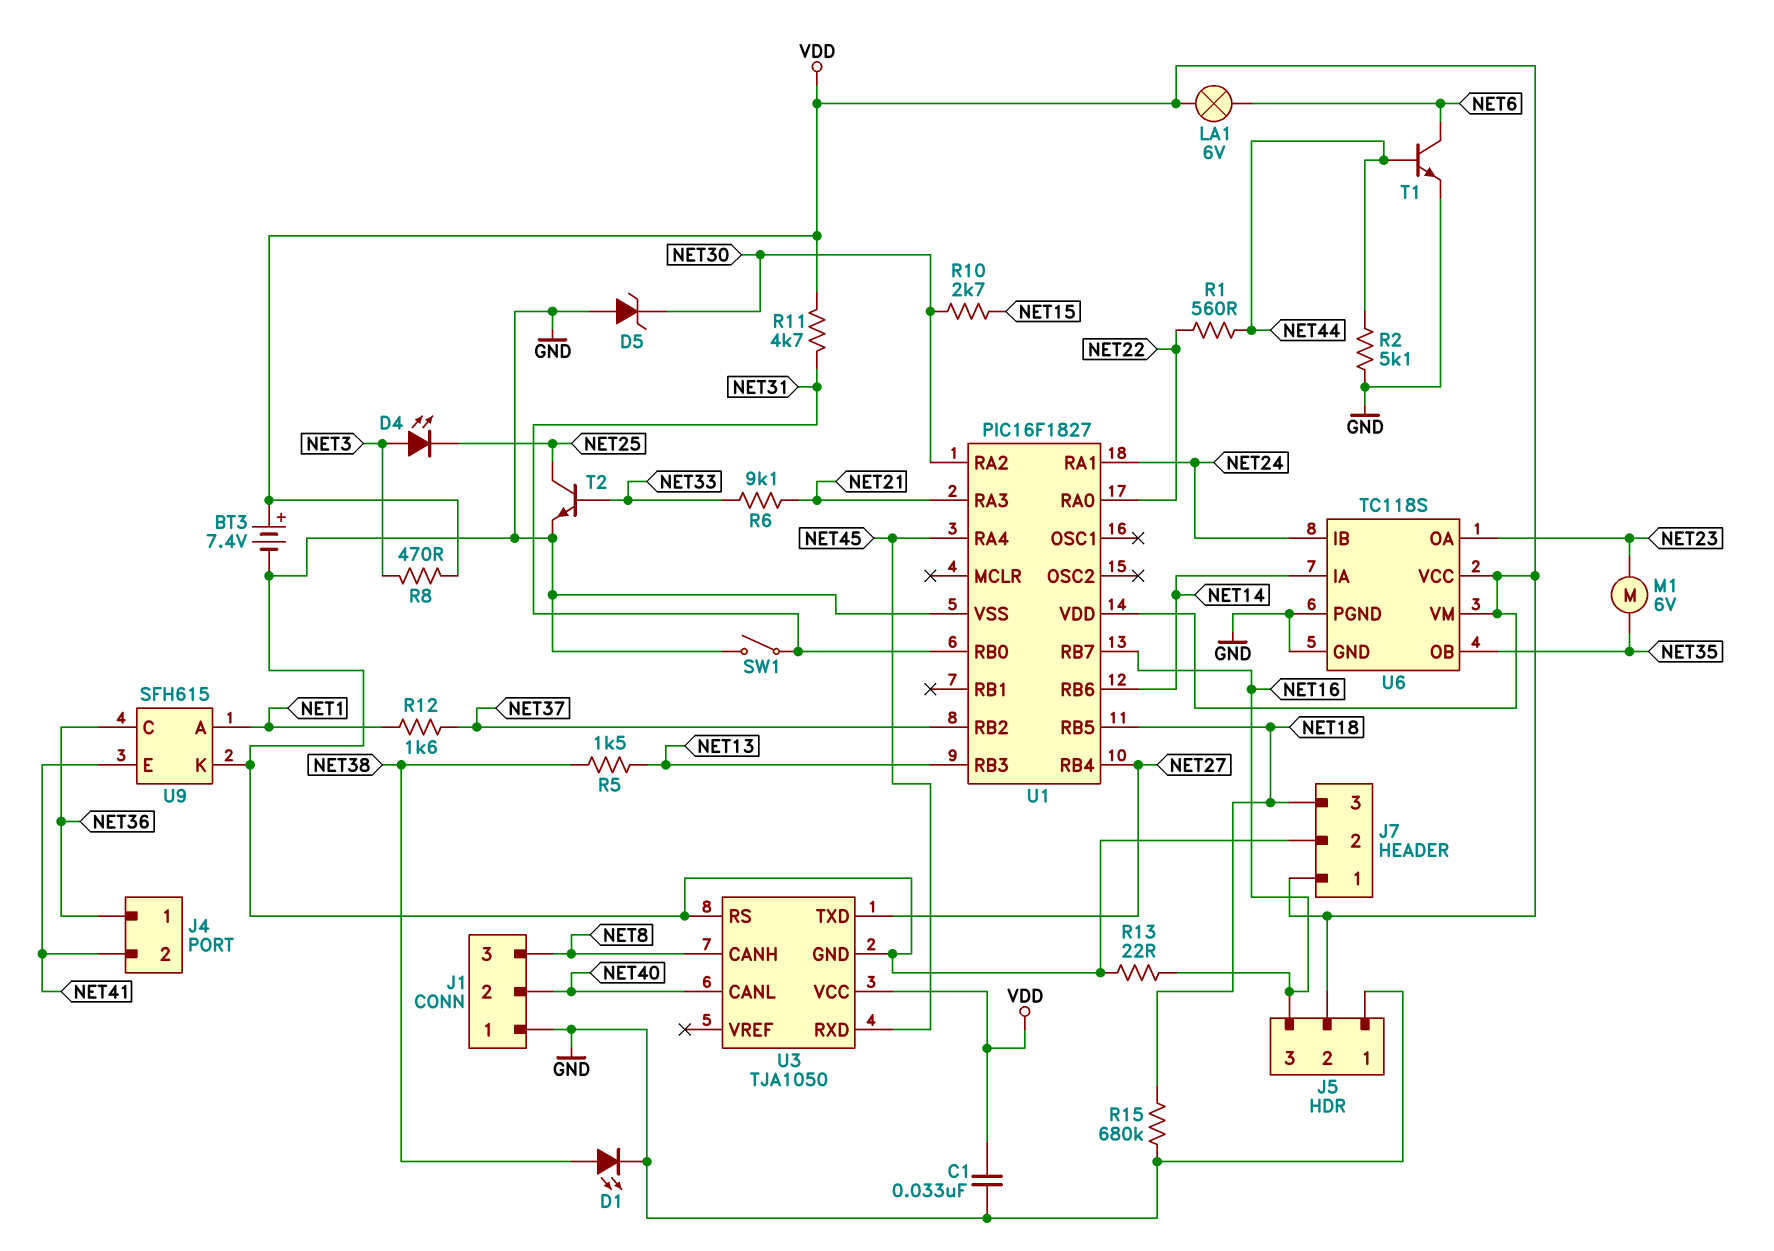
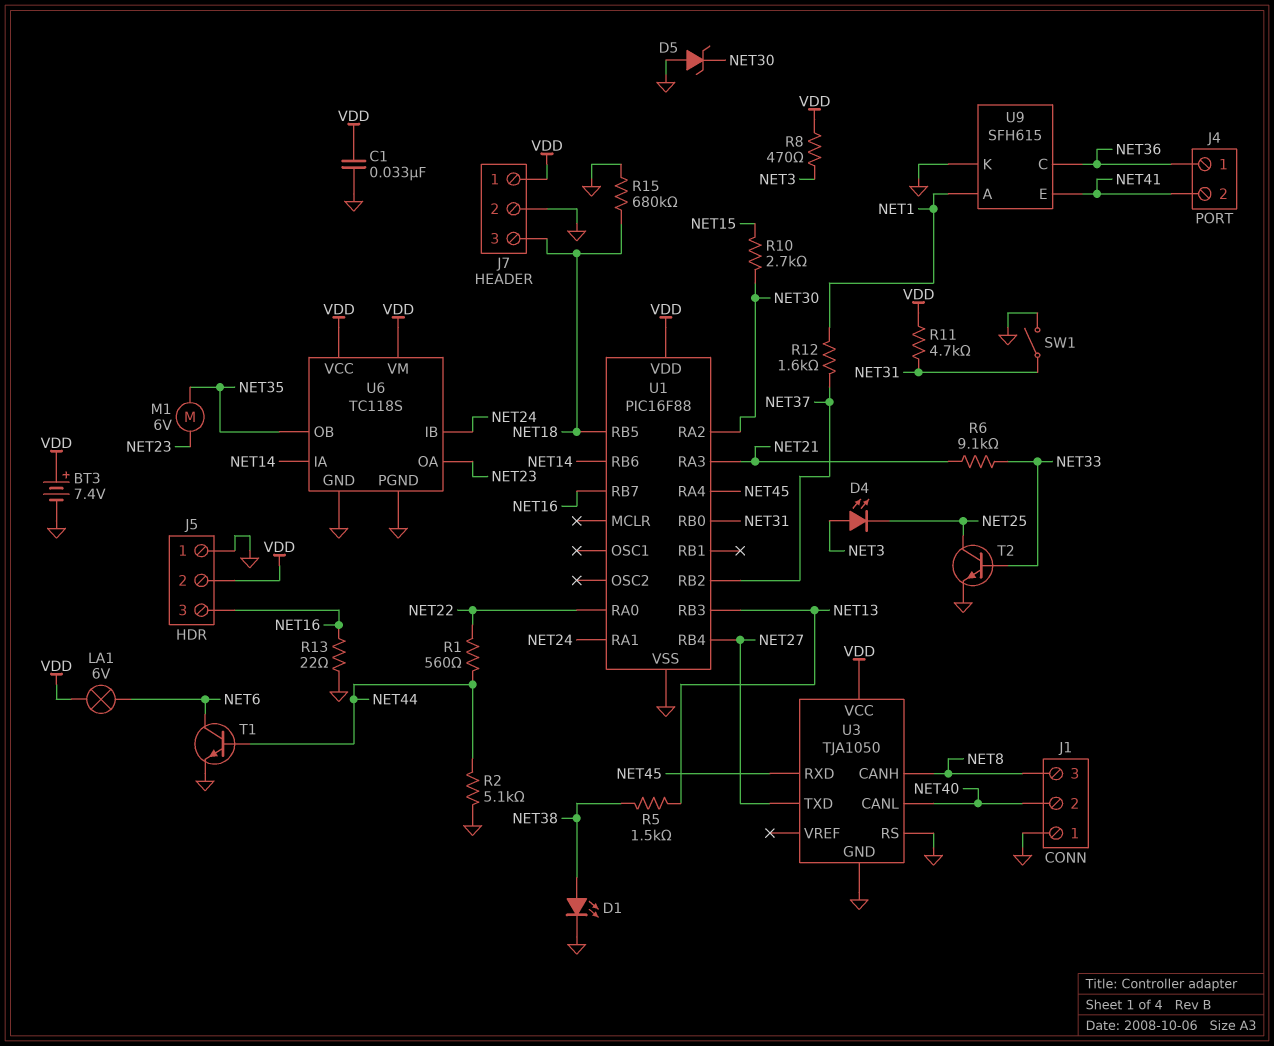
U1: PIC16F1827 -> PIC16F88

